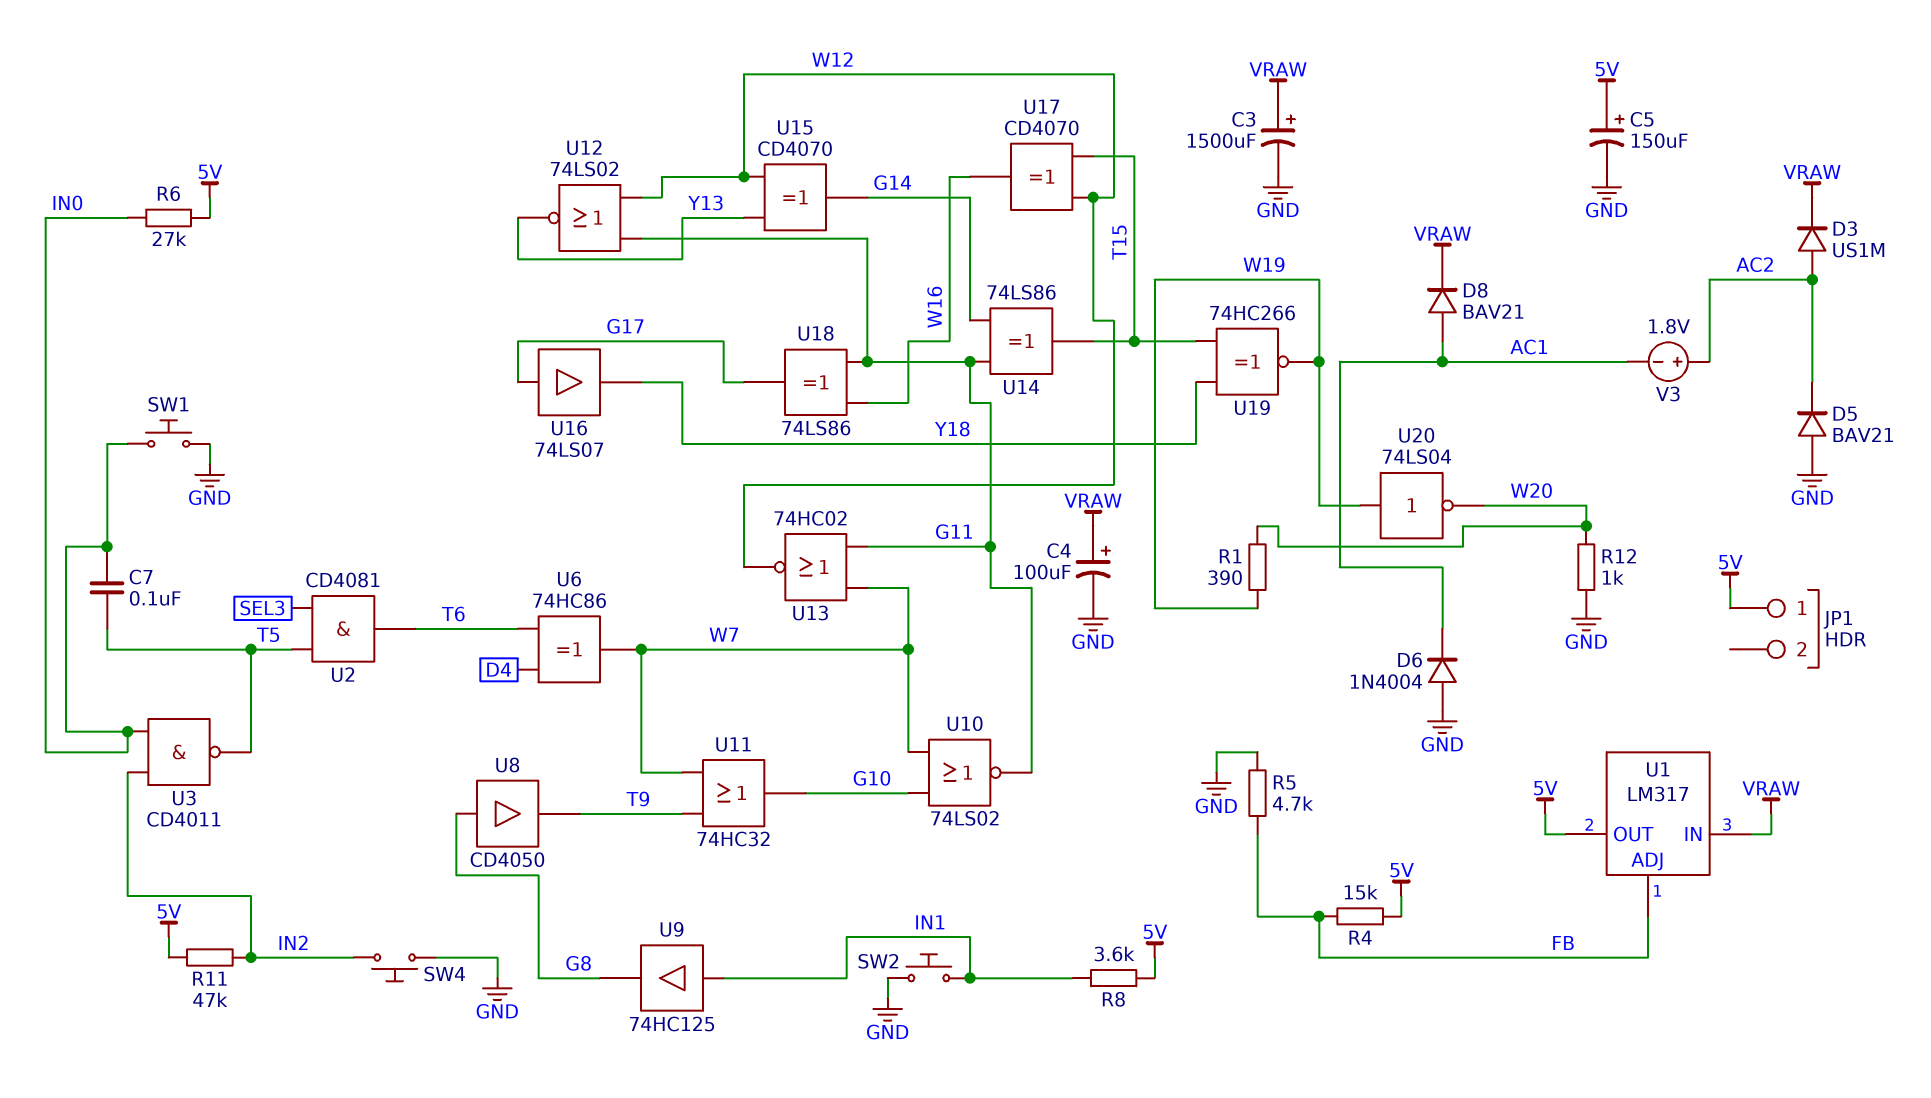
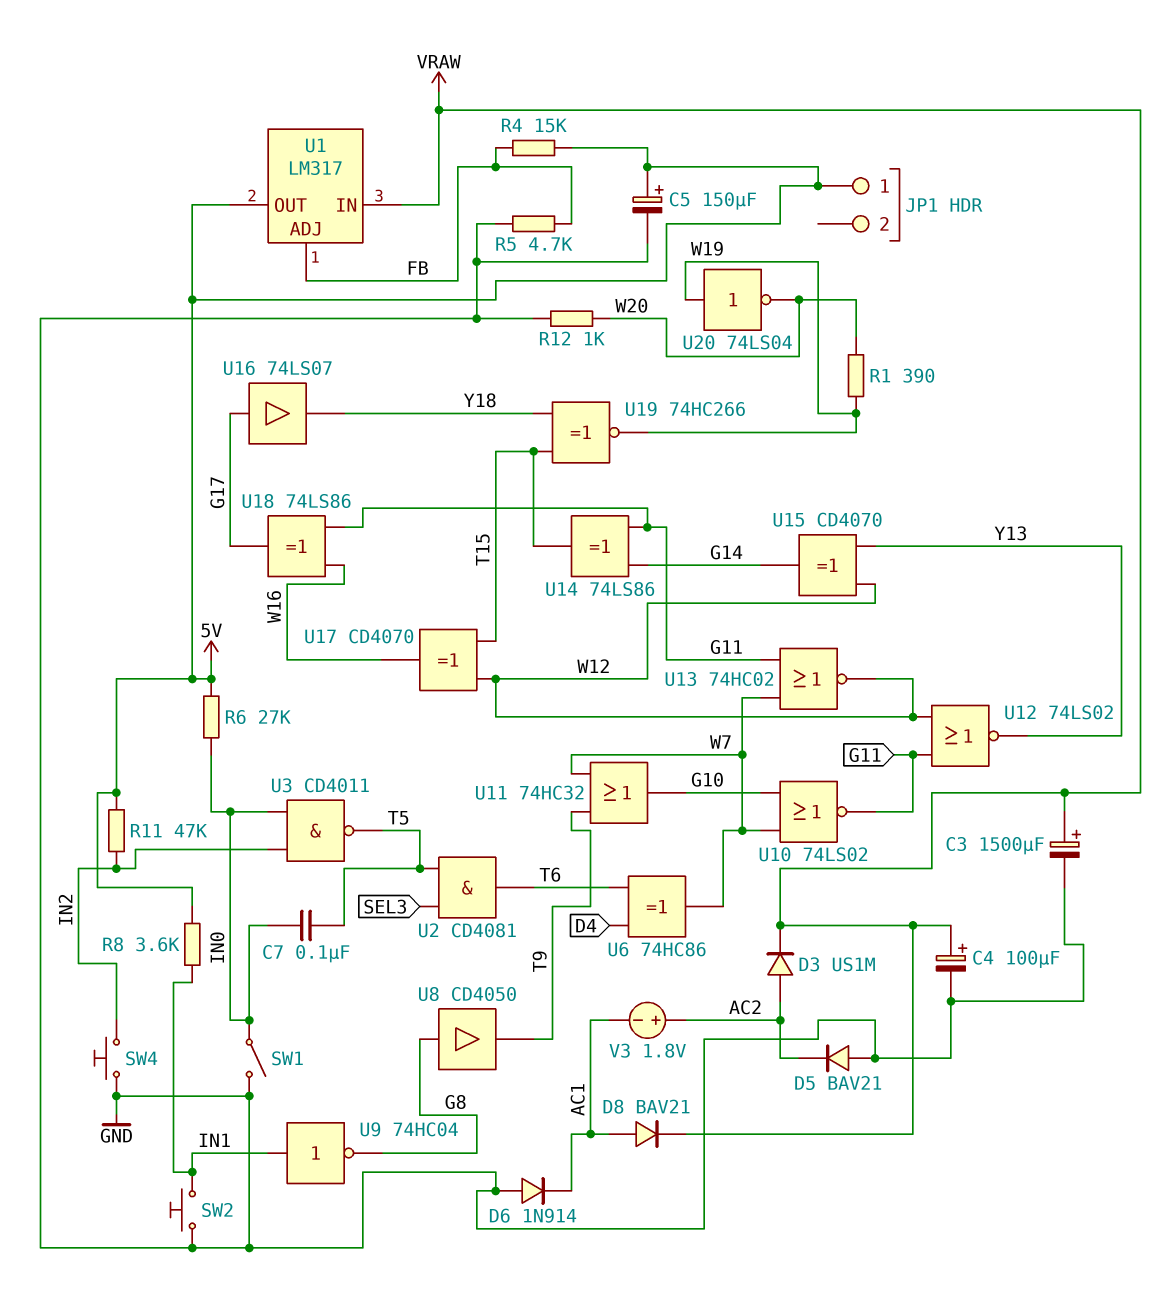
D6: diode 1N4004 (A GND, K AC1) -> diode 1N914 (A GND, K AC1)
SW1: button (GND, IN0) -> switch (GND, IN0)
U9: buffer 74HC125 (in IN1, out G8) -> NOT 74HC04 (in IN1, out G8)

